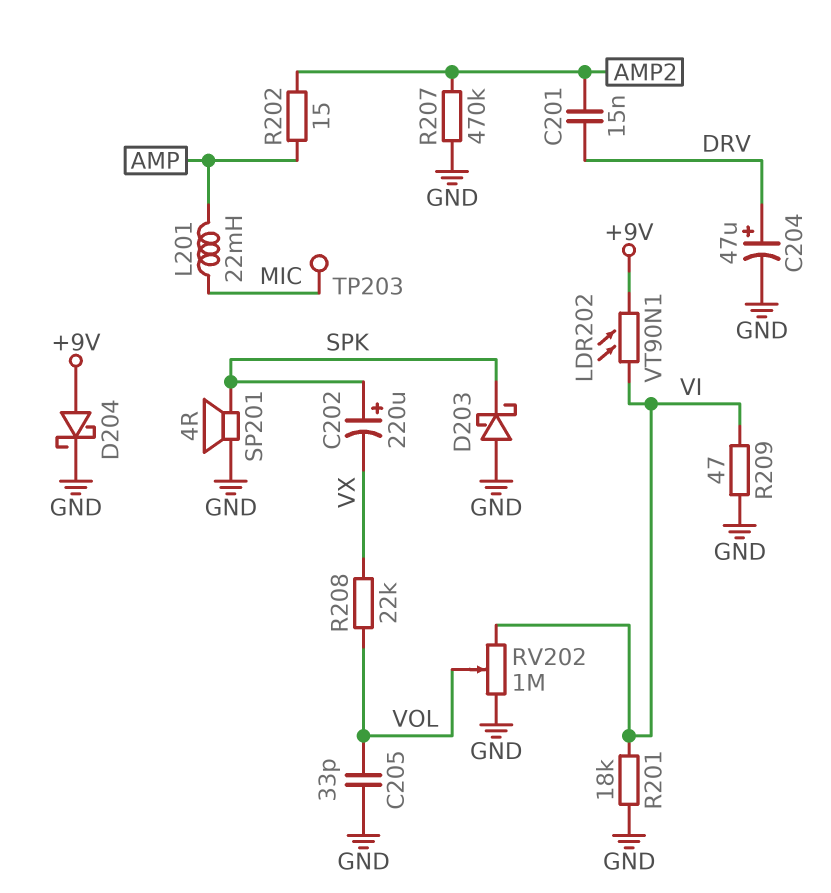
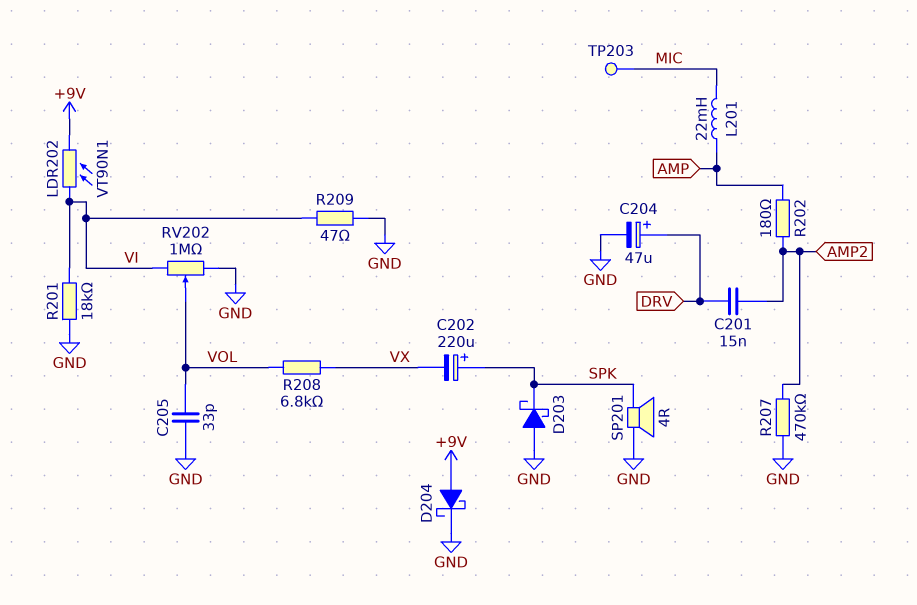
R202: 15 (AMP, AMP2) -> 180 (AMP, AMP2)
R208: 22k (VOL, VX) -> 6.8k (VOL, VX)

